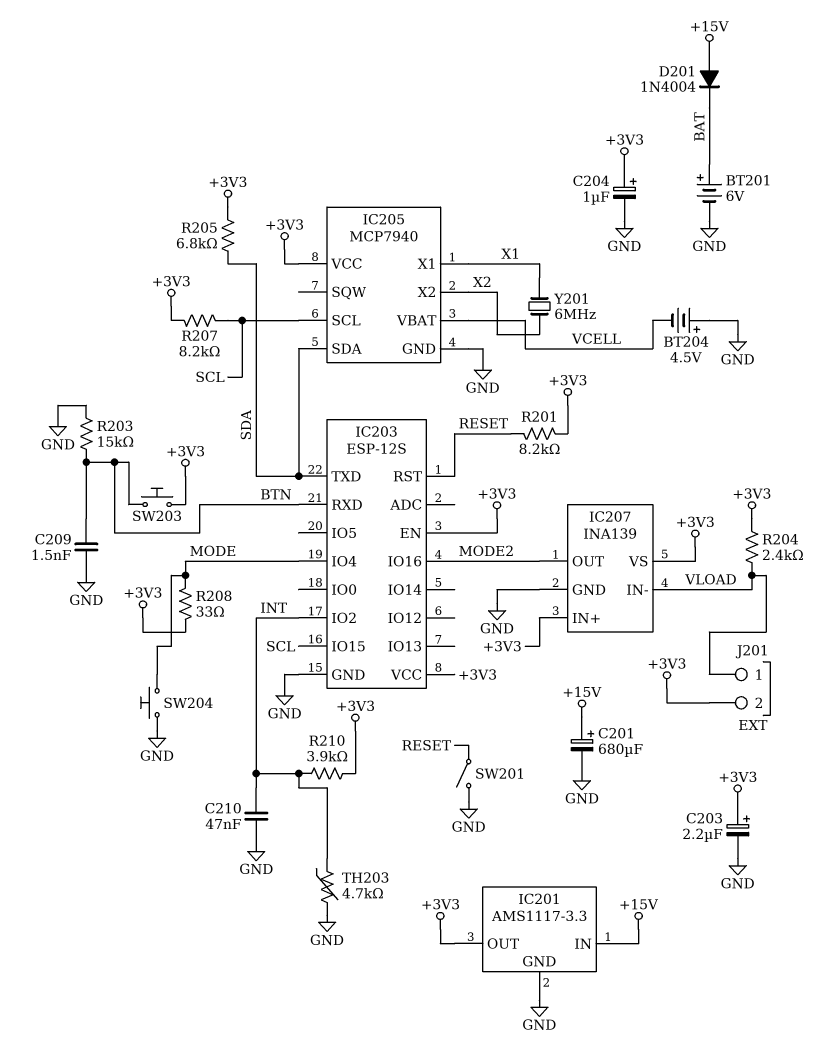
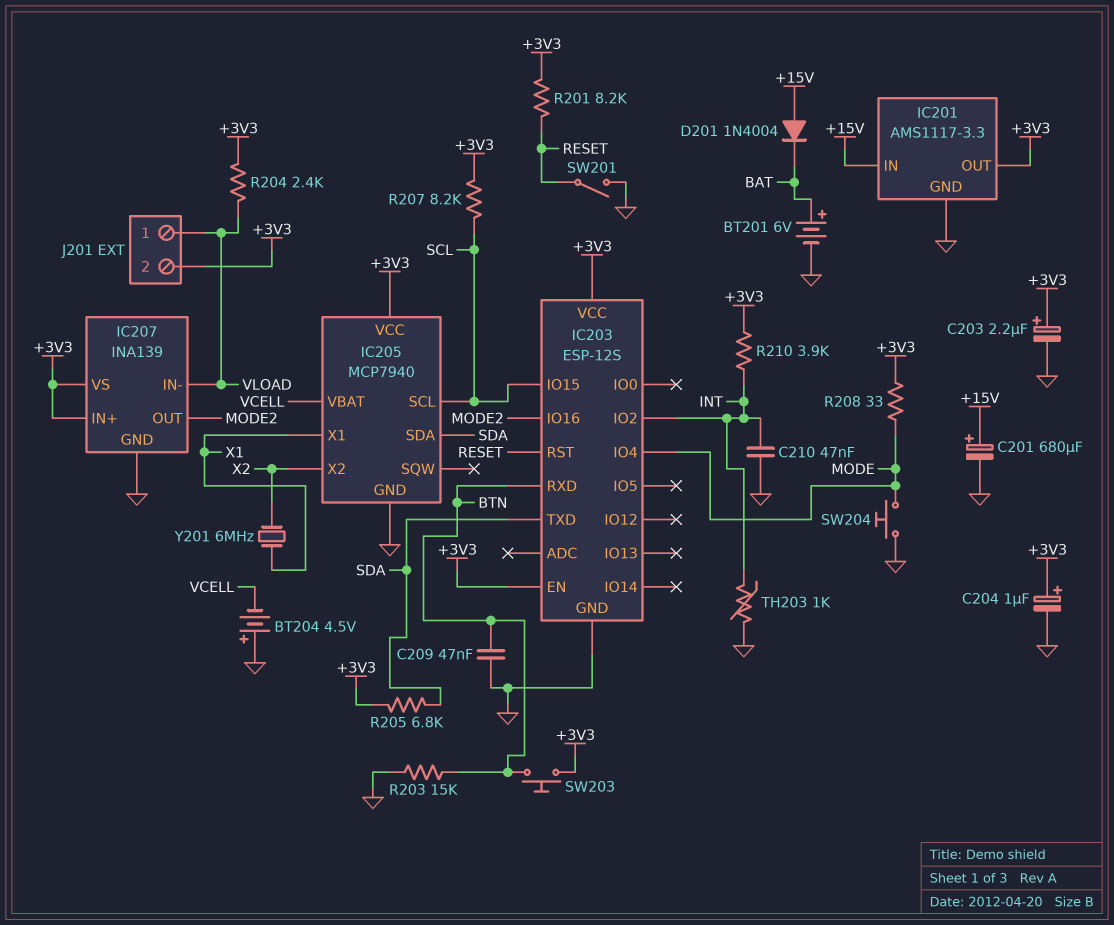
C209: 1.5nF (BTN, GND) -> 47nF (BTN, GND)
TH203: 4.7k (GND, INT) -> 1k (GND, INT)

